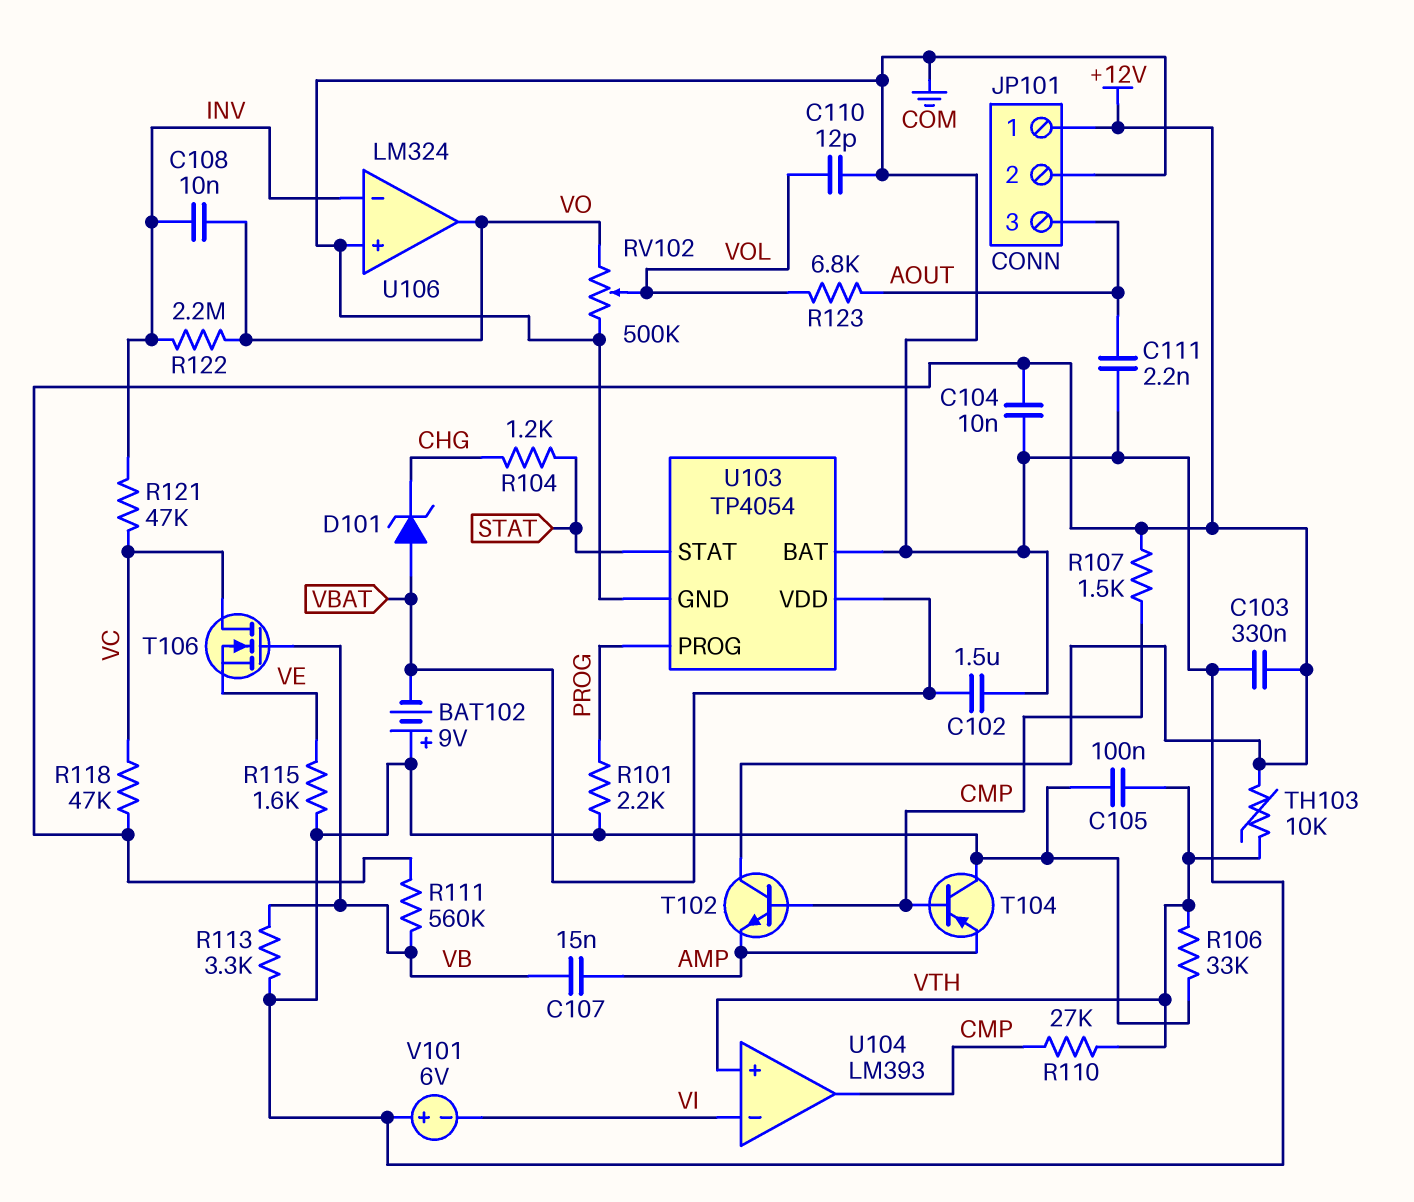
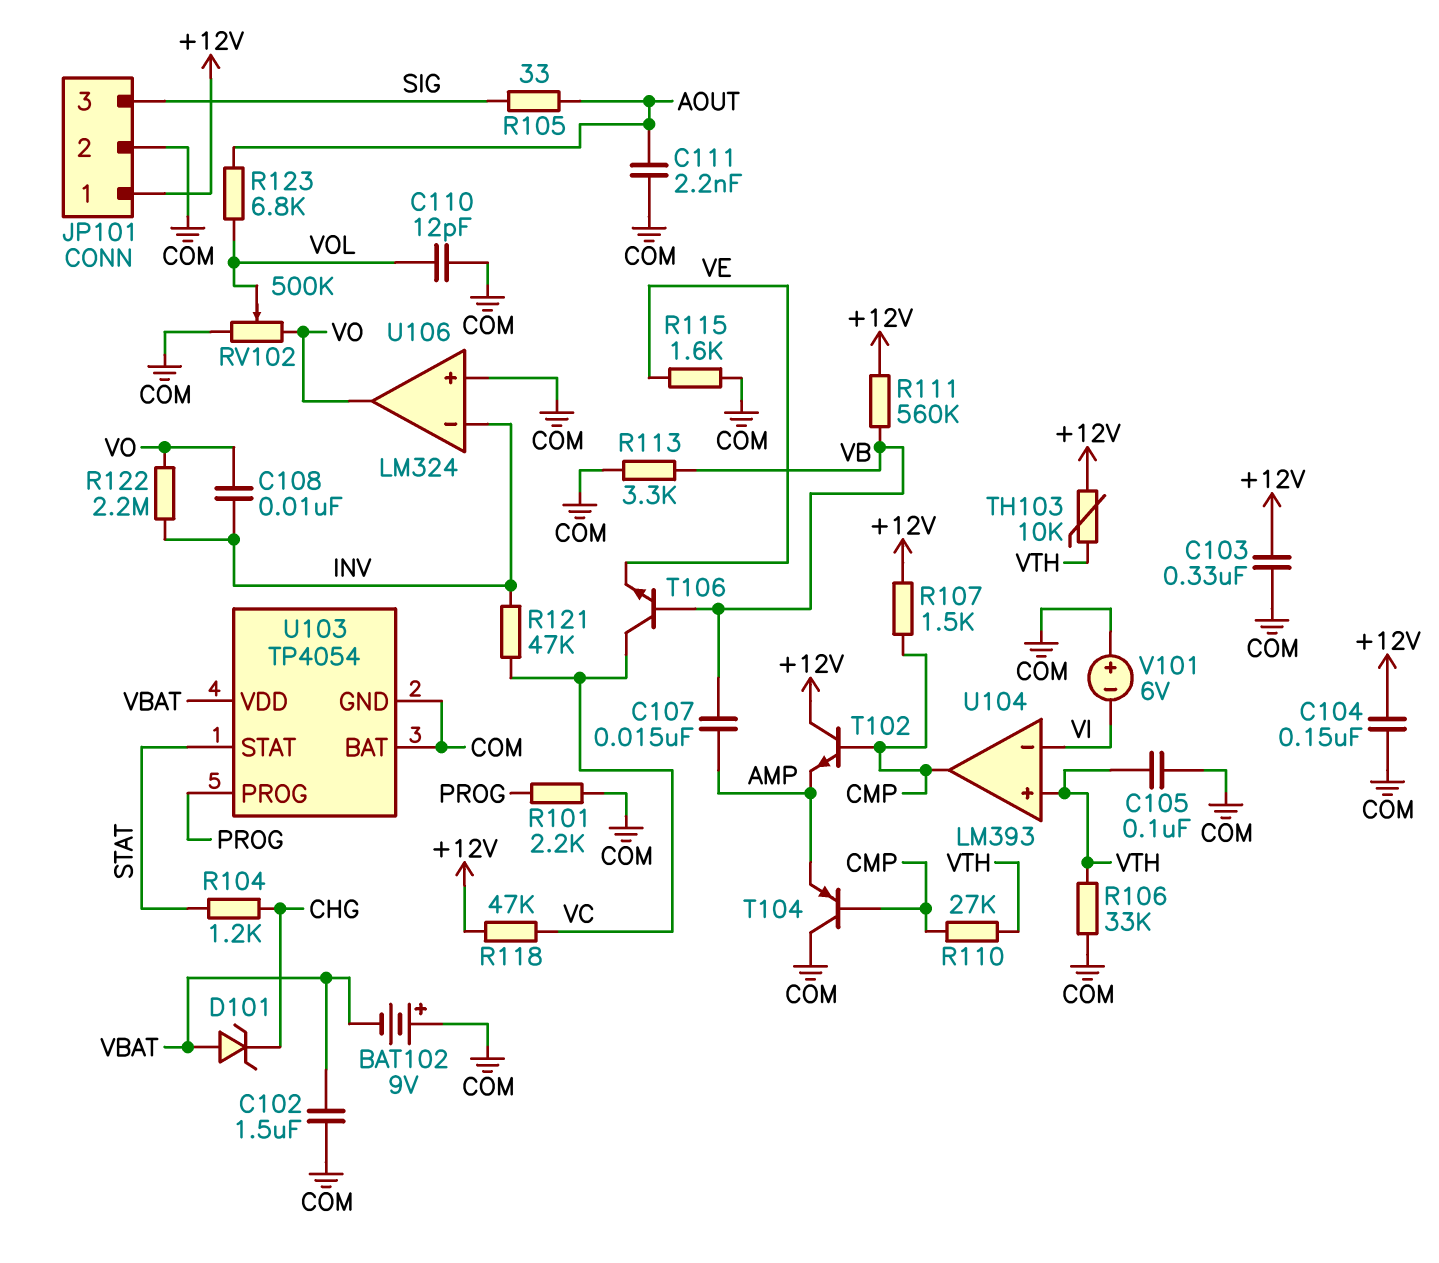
C104: 10nF (+12V, COM) -> 150nF (+12V, COM)
JP101 pin 3: AOUT -> SIG
R105: none -> 33 (AOUT, SIG)
T106: NMOS (G VB, D VC, S VE) -> NPN (B VB, C VC, E VE)

